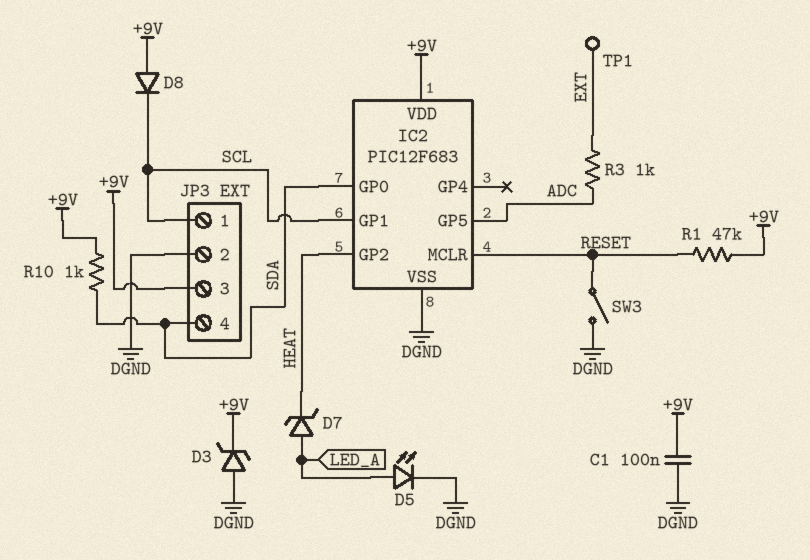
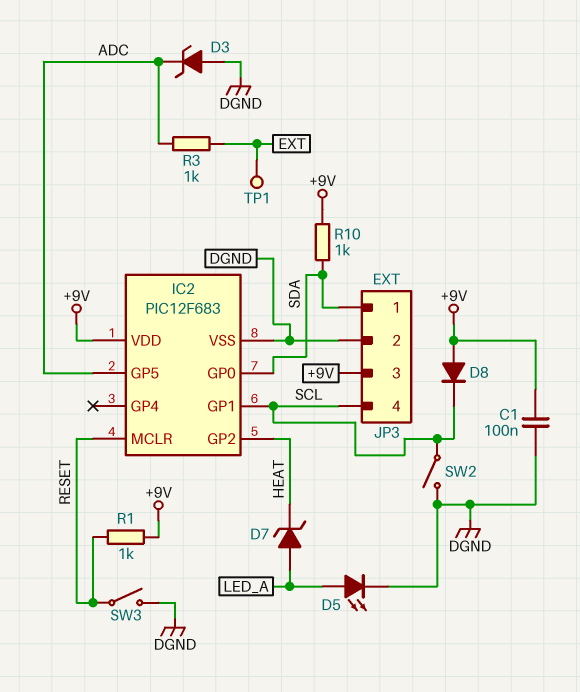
D3: zener (A DGND, K +9V) -> zener (A DGND, K ADC)
JP3 pin 1: SCL -> SDA
JP3 pin 4: SDA -> SCL
R1: 47k (+9V, RESET) -> 1k (+9V, RESET)
SW2: none -> switch (DGND, SCL)

